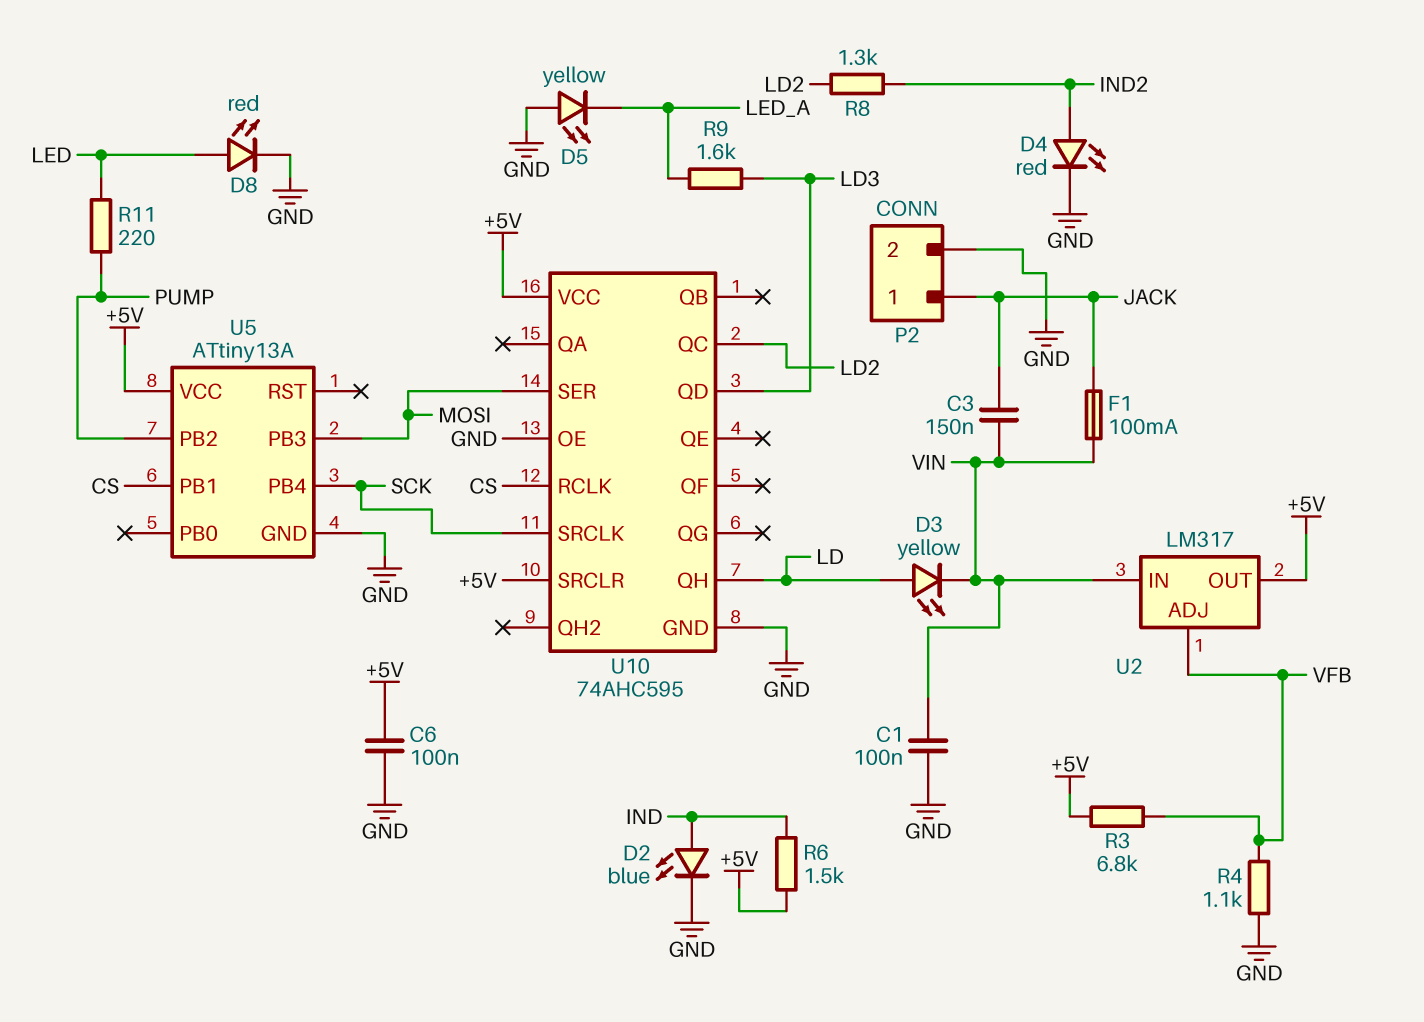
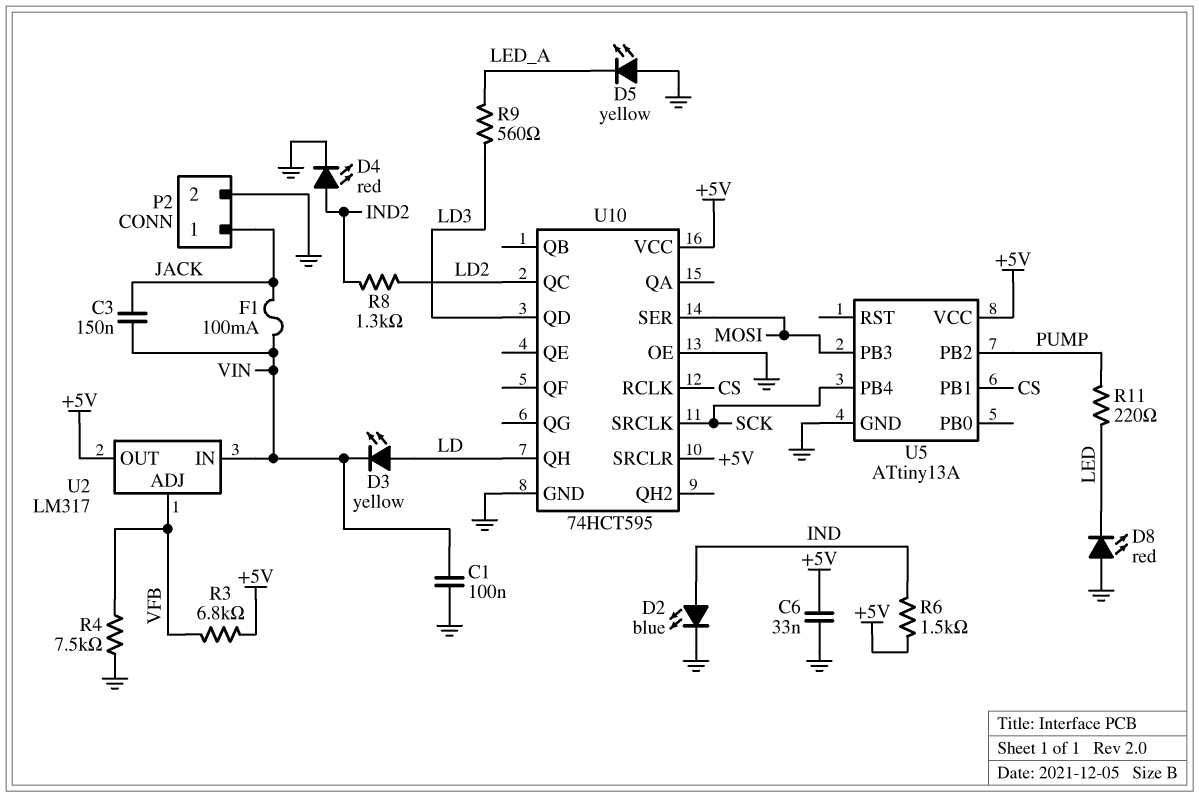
C6: 100nF (+5V, GND) -> 33nF (+5V, GND)
D8: LED red (A LED, K GND) -> LED red (A GND, K LED)
R4: 1.1k (GND, VFB) -> 7.5k (GND, VFB)
R9: 1.6k (LD3, LED_A) -> 560 (LD3, LED_A)
U10: 74AHC595 -> 74HCT595

